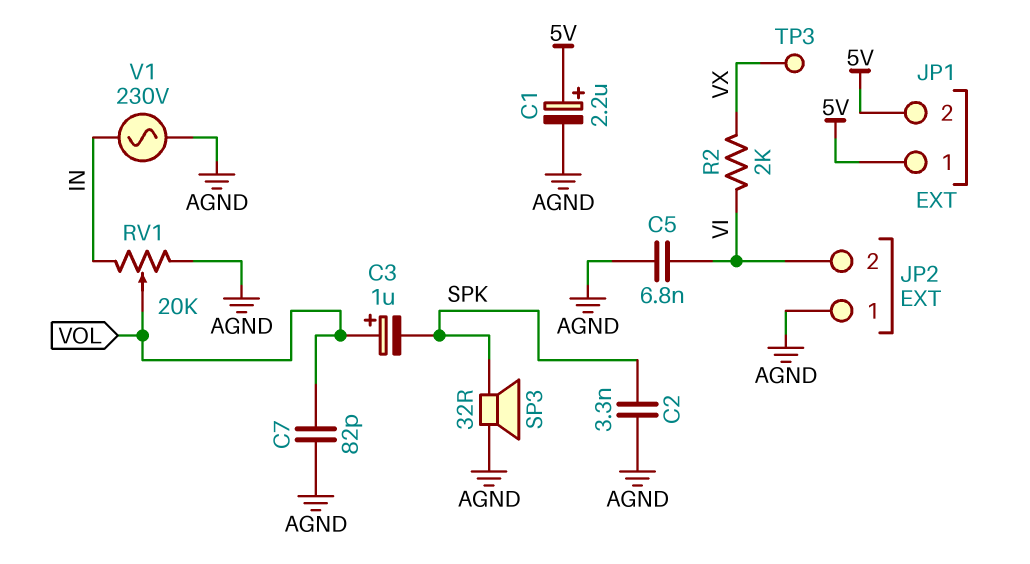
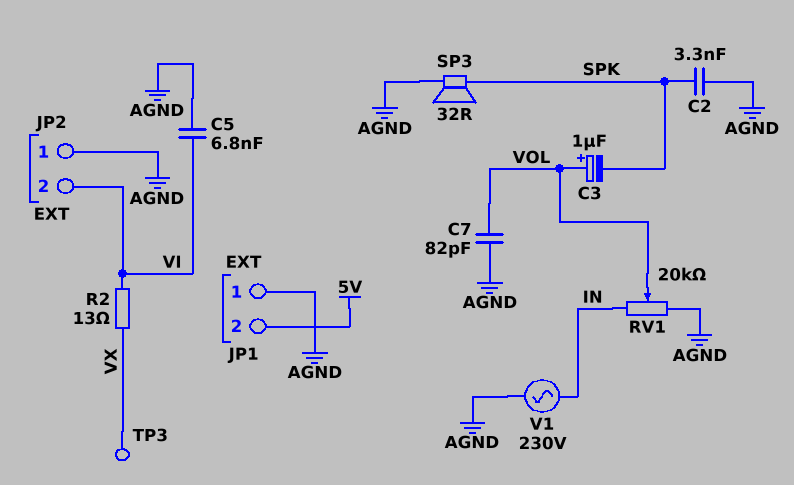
C1: 2.2uF (plus 5V, minus AGND) -> none
JP1 pin 1: 5V -> AGND
R2: 2k (VI, VX) -> 13 (VI, VX)

